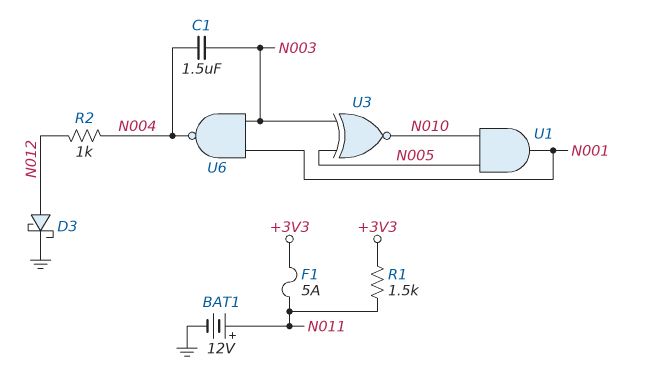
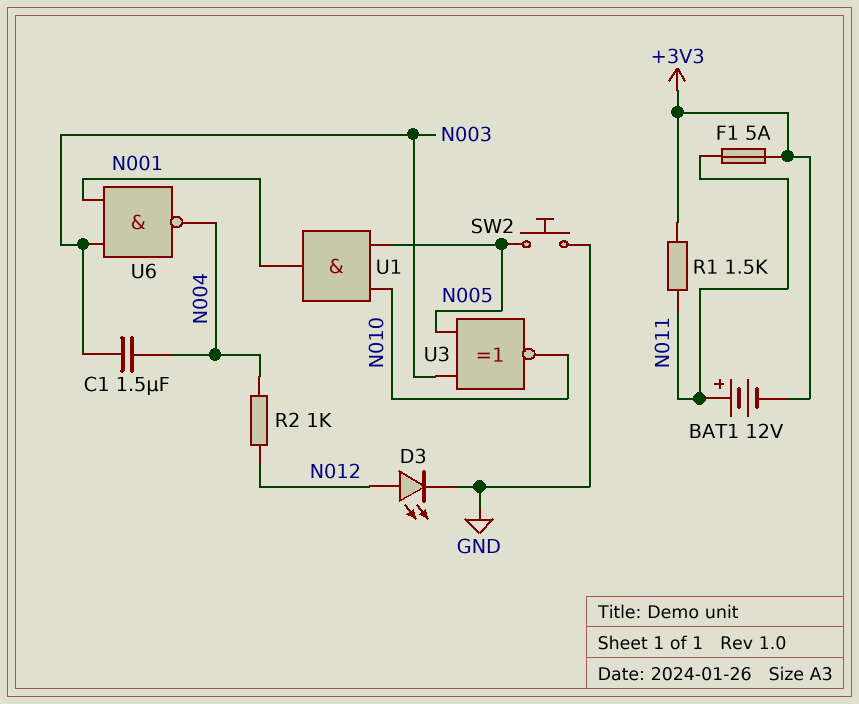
BAT1: 12V (plus N011, minus GND) -> 12V (plus N011, minus +3V3)
D3: schottky (A N012, K GND) -> LED (A N012, K GND)
SW2: none -> button (GND, N005)

